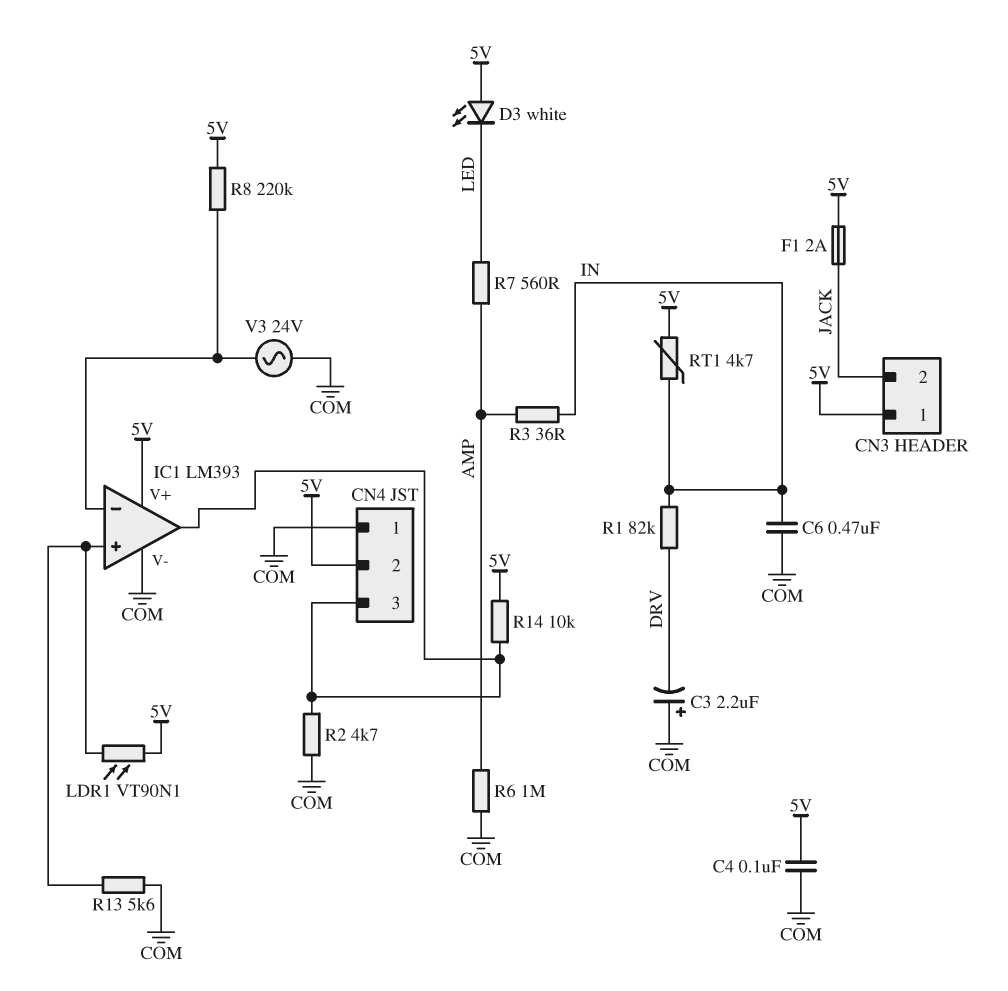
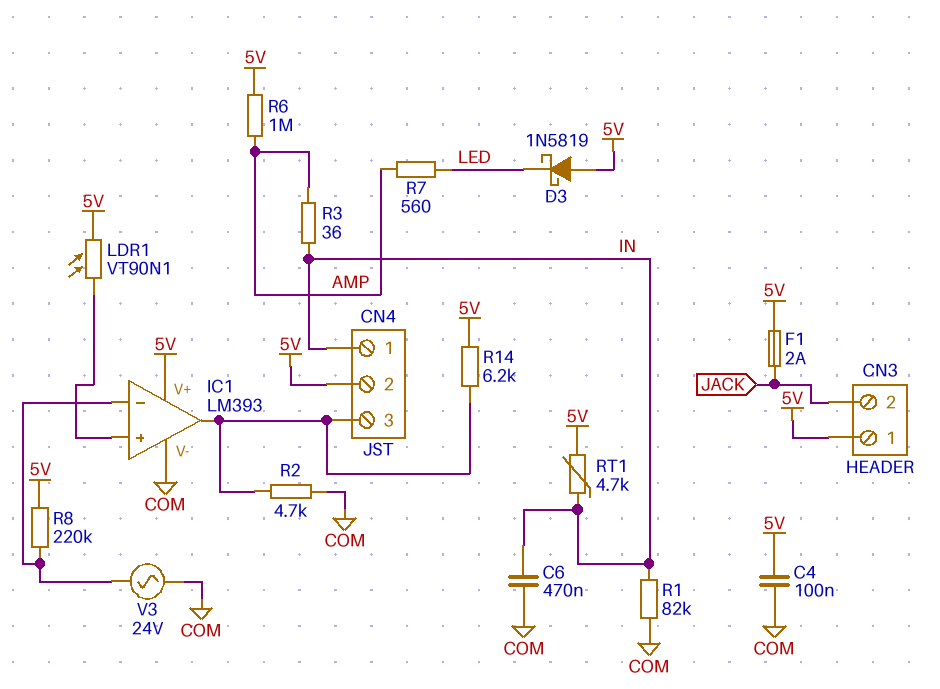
C3: 2.2uF (plus COM, minus DRV) -> none
CN4 pin 1: COM -> IN
D3: LED white (A 5V, K LED) -> schottky 1N5819 (A 5V, K LED)
R1: 82k (DRV, IN) -> 82k (COM, IN)
R6: 1M (AMP, COM) -> 1M (5V, AMP)
R13: 5.6k (COM, IC1/in+) -> none
R14: 10k (5V, CN4/3) -> 6.2k (5V, CN4/3)

